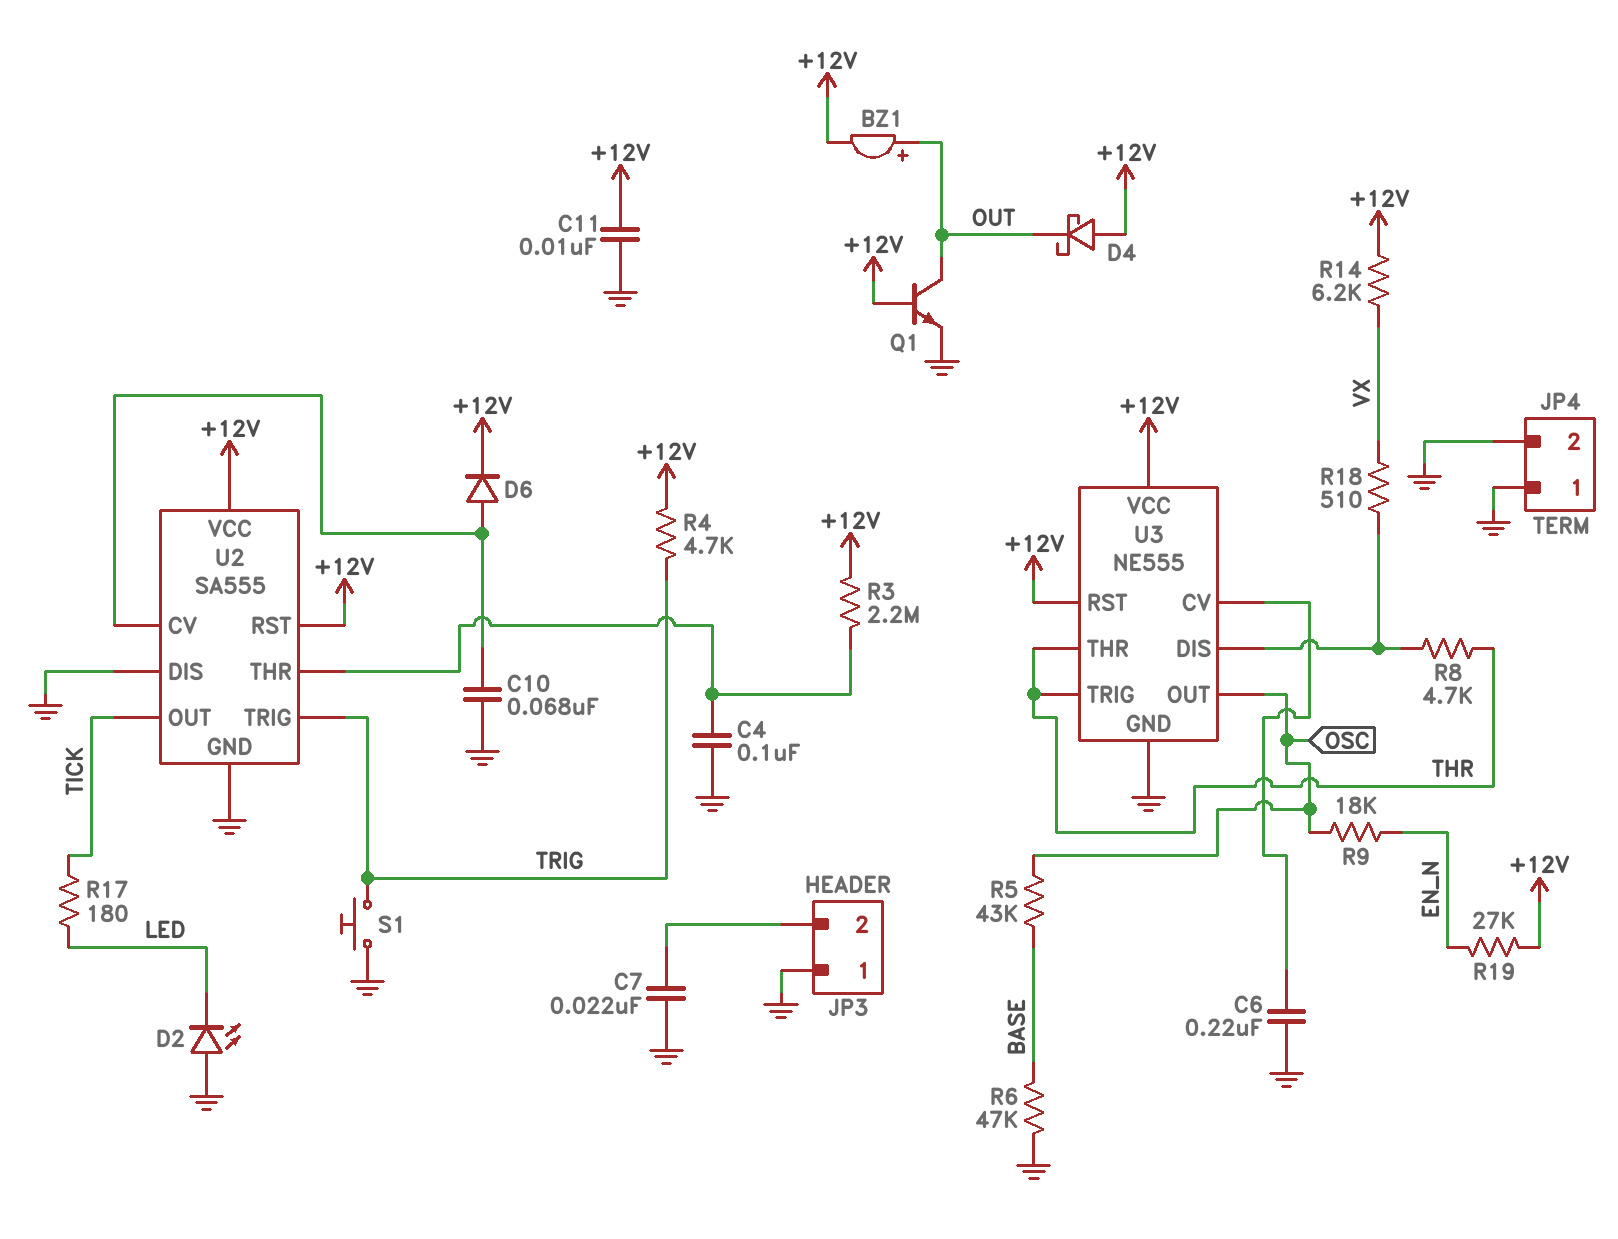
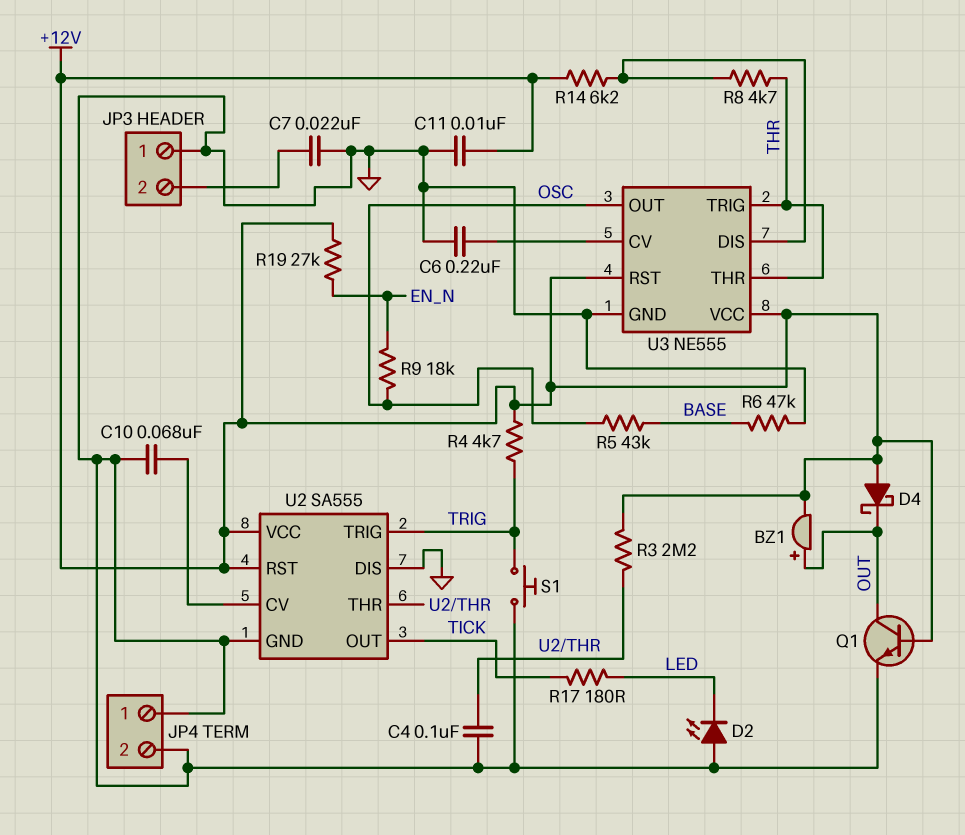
D6: diode (A U2/CV, K +12V) -> none
R14: 6.2k (+12V, VX) -> 6.2k (+12V, U3/DIS)
R18: 510 (U3/DIS, VX) -> none

